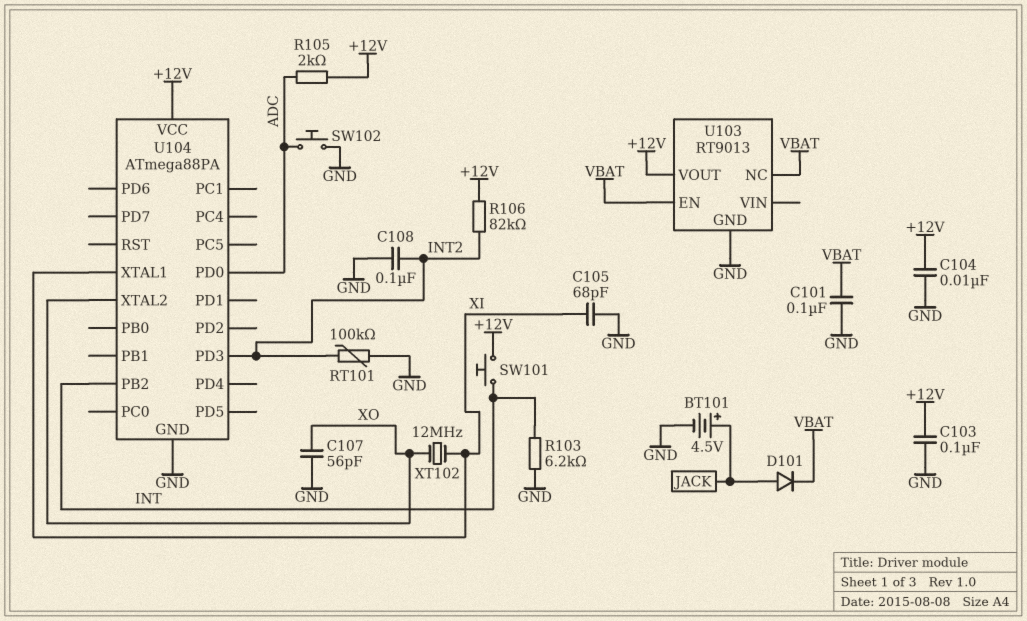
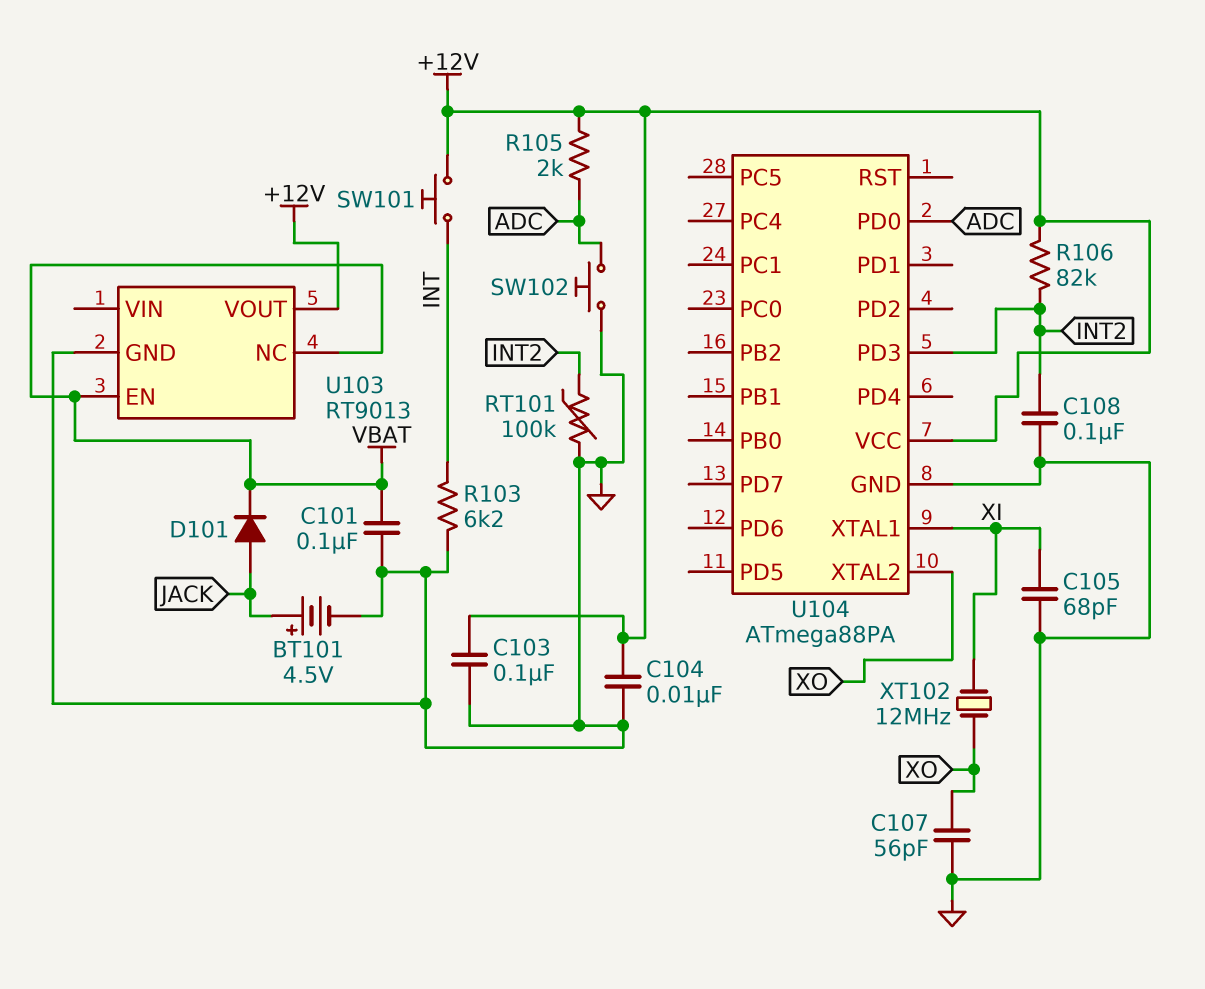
U104 pin PB2: INT -> none

